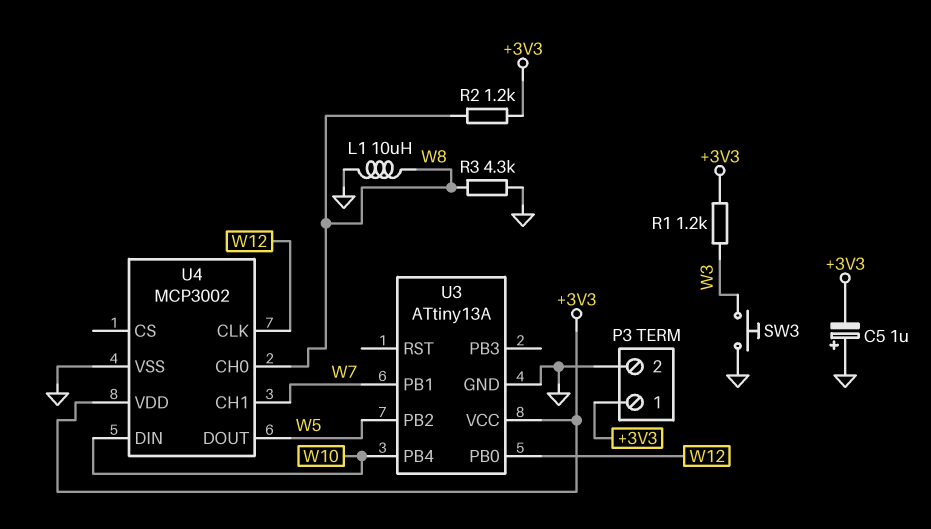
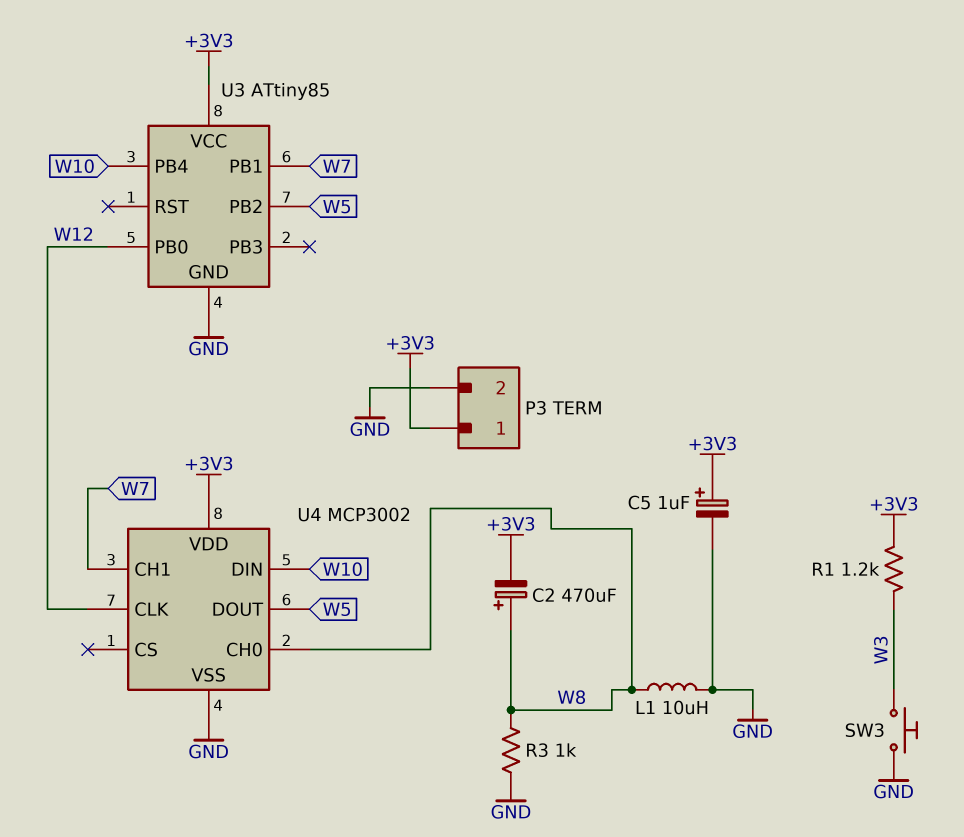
C2: none -> 470uF (plus W8, minus +3V3)
C5: 1uF (plus GND, minus +3V3) -> 1uF (plus +3V3, minus GND)
R2: 1.2k (+3V3, W8) -> none
R3: 4.3k (GND, W8) -> 1k (GND, W8)
U3: ATtiny13A -> ATtiny85

